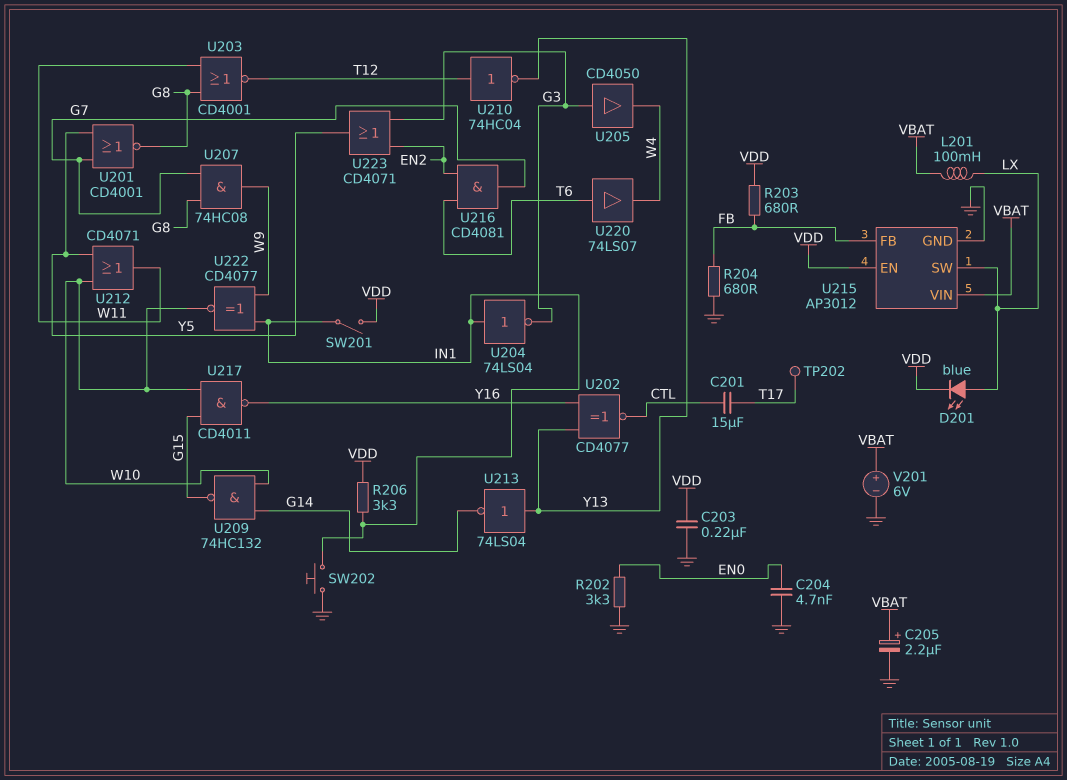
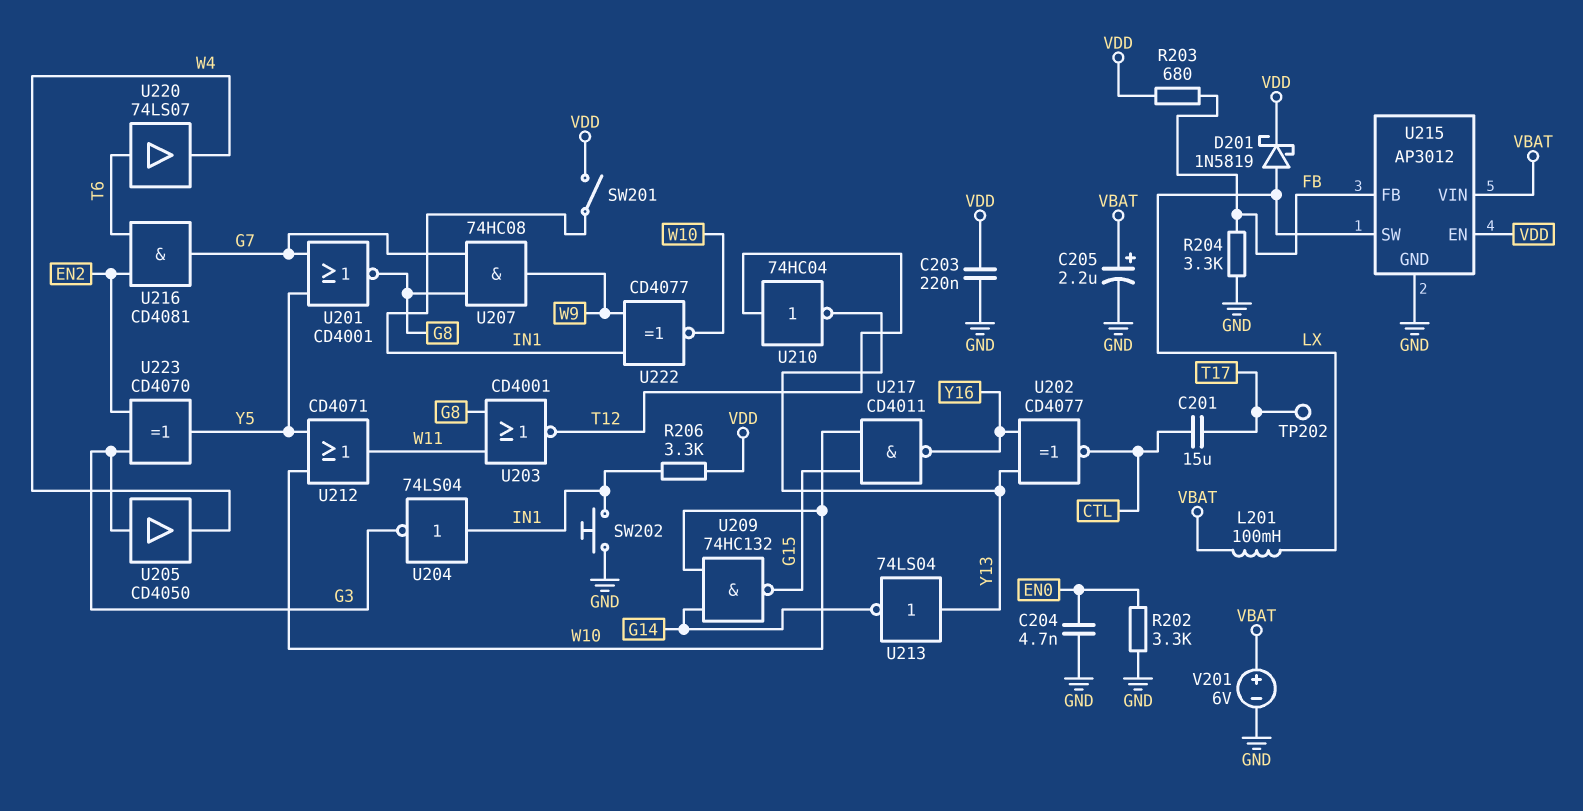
D201: LED blue (A LX, K VDD) -> schottky 1N5819 (A LX, K VDD)
R204: 680 (FB, GND) -> 3.3k (FB, GND)
U223: OR CD4071 (in EN2, in G3, out Y5) -> XOR CD4070 (in EN2, in G3, out Y5)

